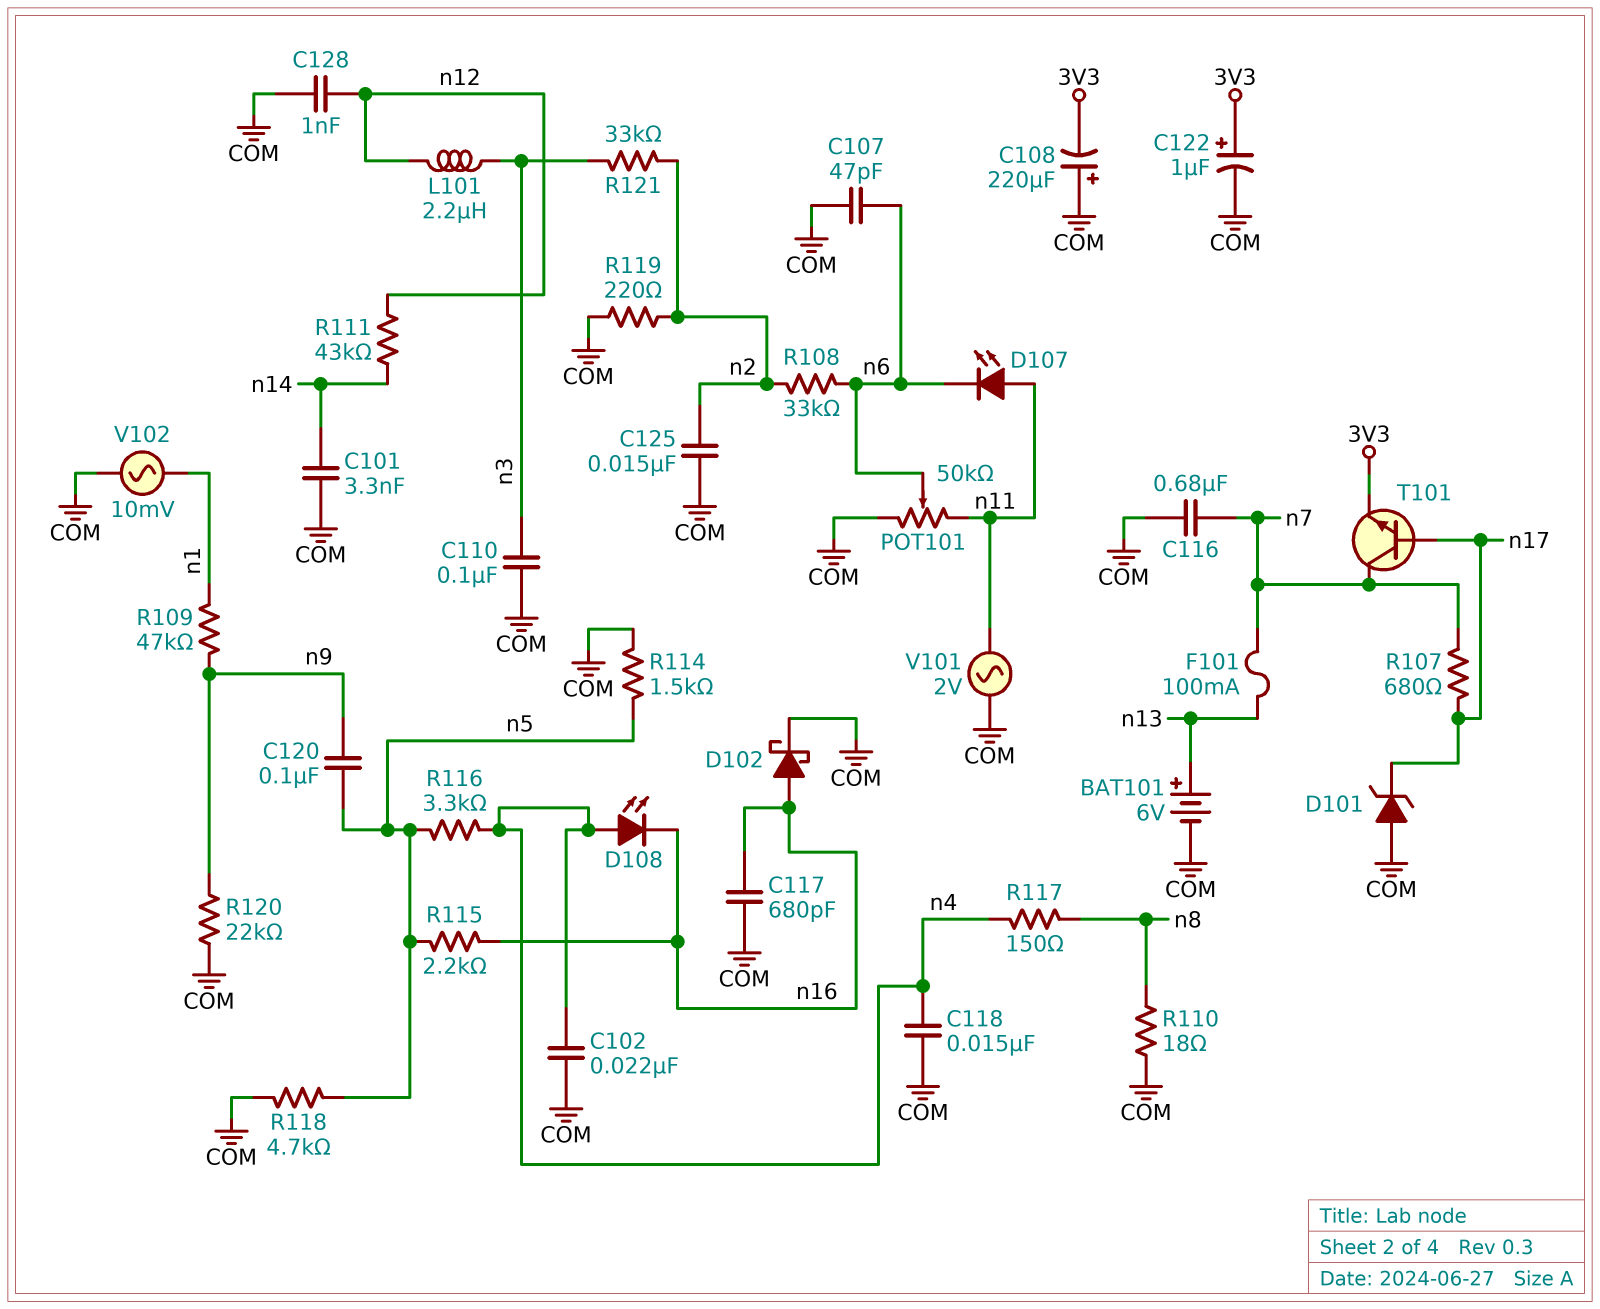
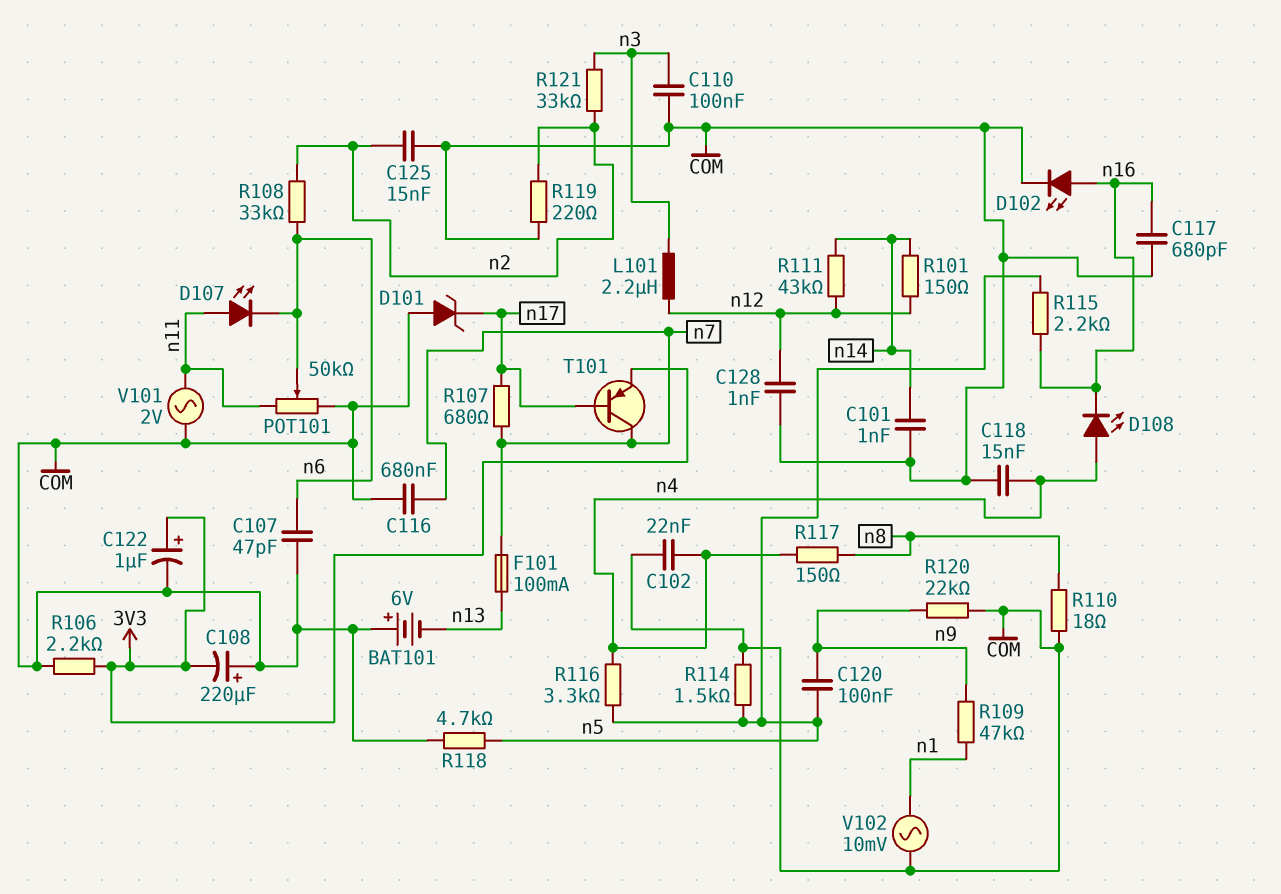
BAT101: 6V (plus n13, minus COM) -> 6V (plus COM, minus n13)
C101: 3.3nF (COM, n14) -> 1nF (COM, n14)
D102: schottky (A n16, K COM) -> LED (A n16, K COM)
R101: none -> 150 (n12, n14)
R106: none -> 2.2k (3V3, COM)
T101: NPN (B n17, C n7, E 3V3) -> PNP (B n17, C n7, E 3V3)

